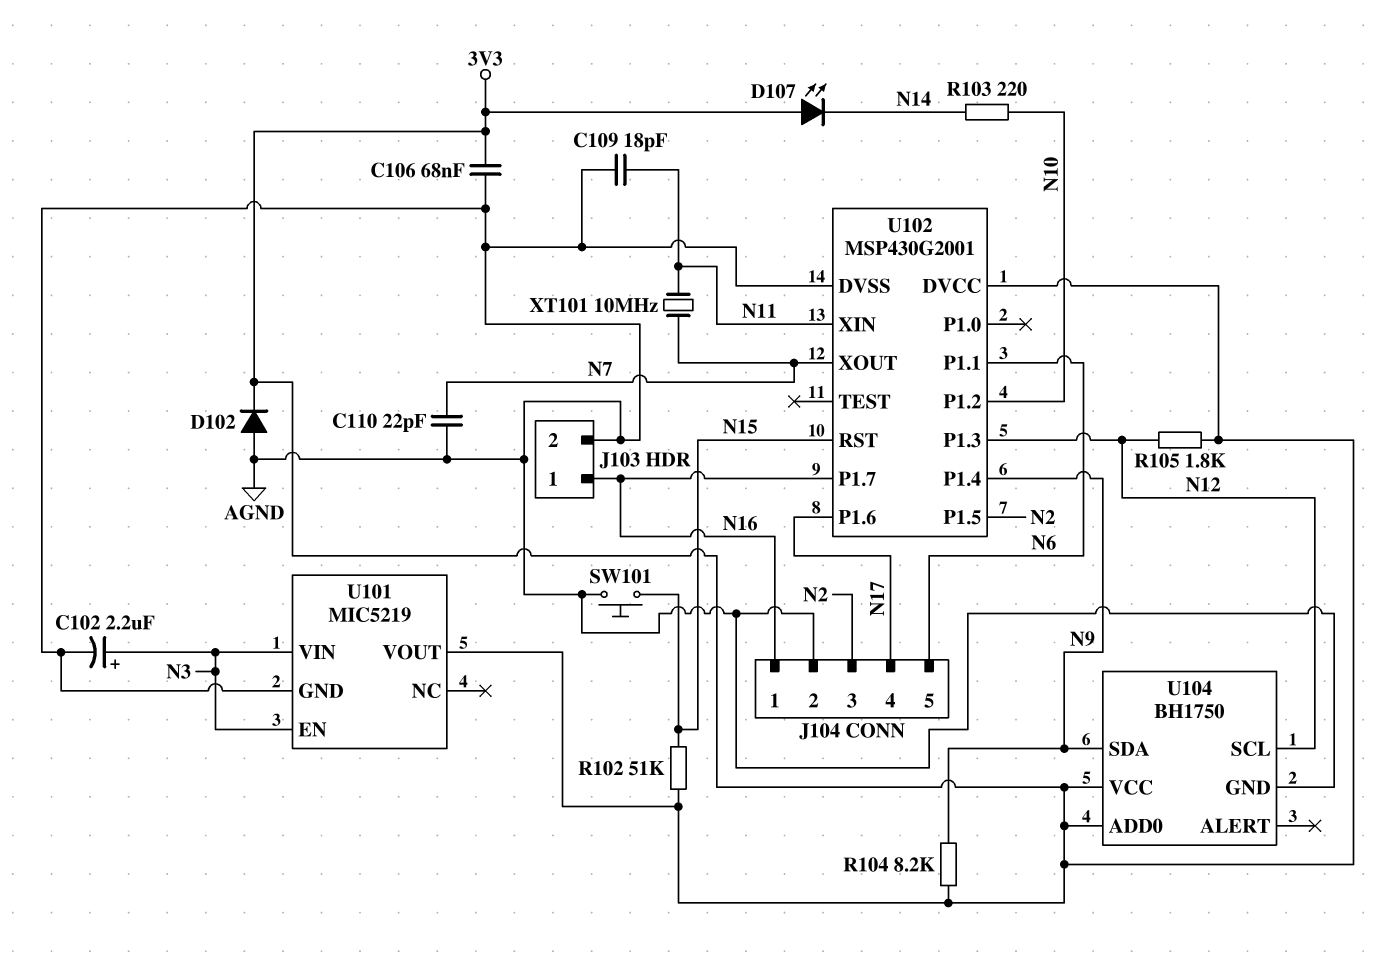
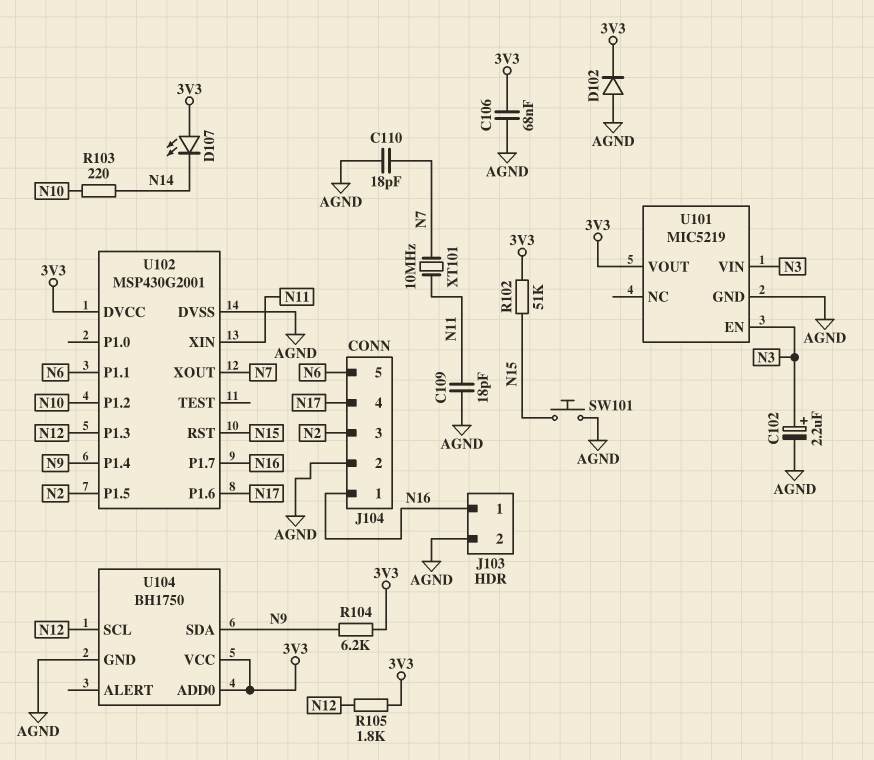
C110: 22pF (AGND, N7) -> 18pF (AGND, N7)
R104: 8.2k (3V3, N9) -> 6.2k (3V3, N9)

